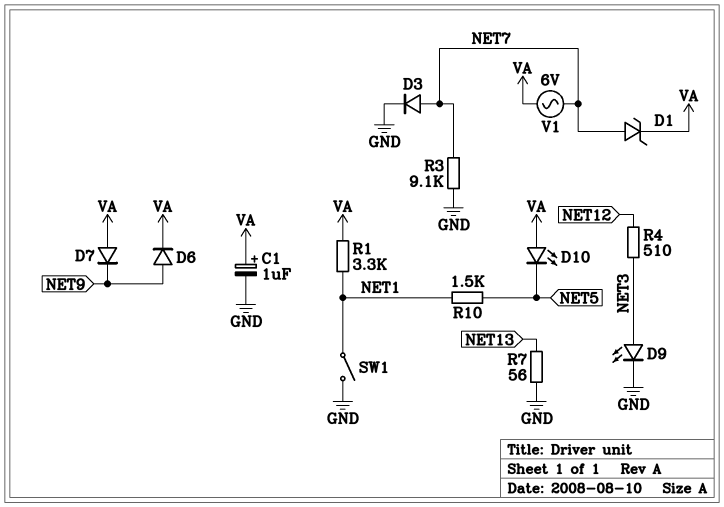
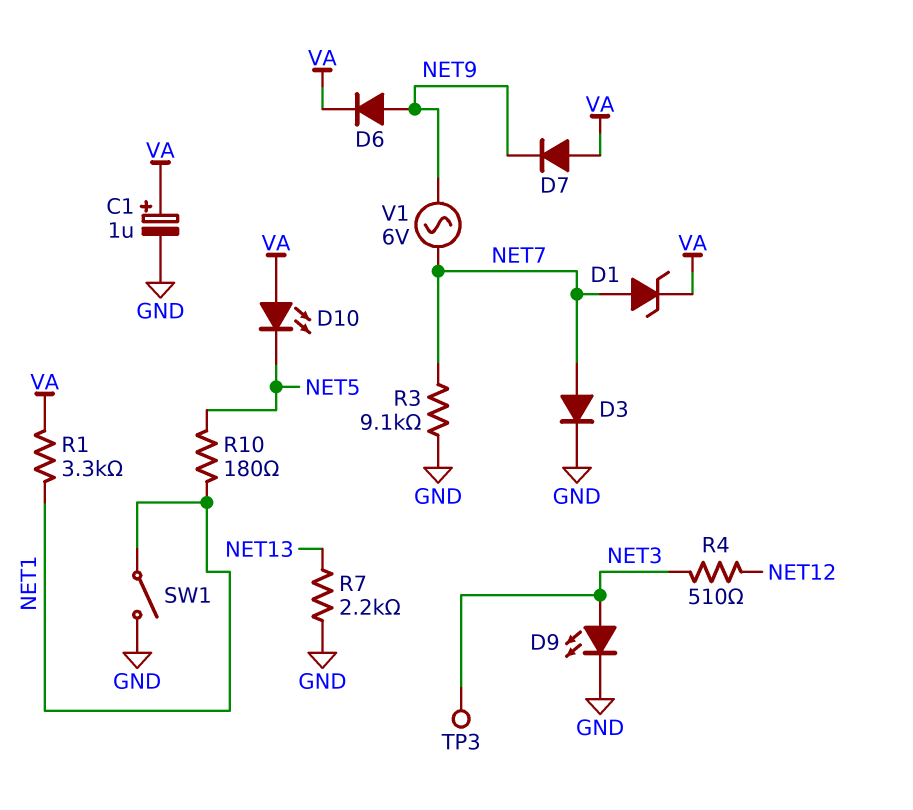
R7: 56 (GND, NET13) -> 2.2k (GND, NET13)
R10: 1.5k (NET1, NET5) -> 180 (NET1, NET5)
TP3: none -> test point (NET3)
V1: AC 6V (NET7, VA) -> AC 6V (NET7, NET9)

